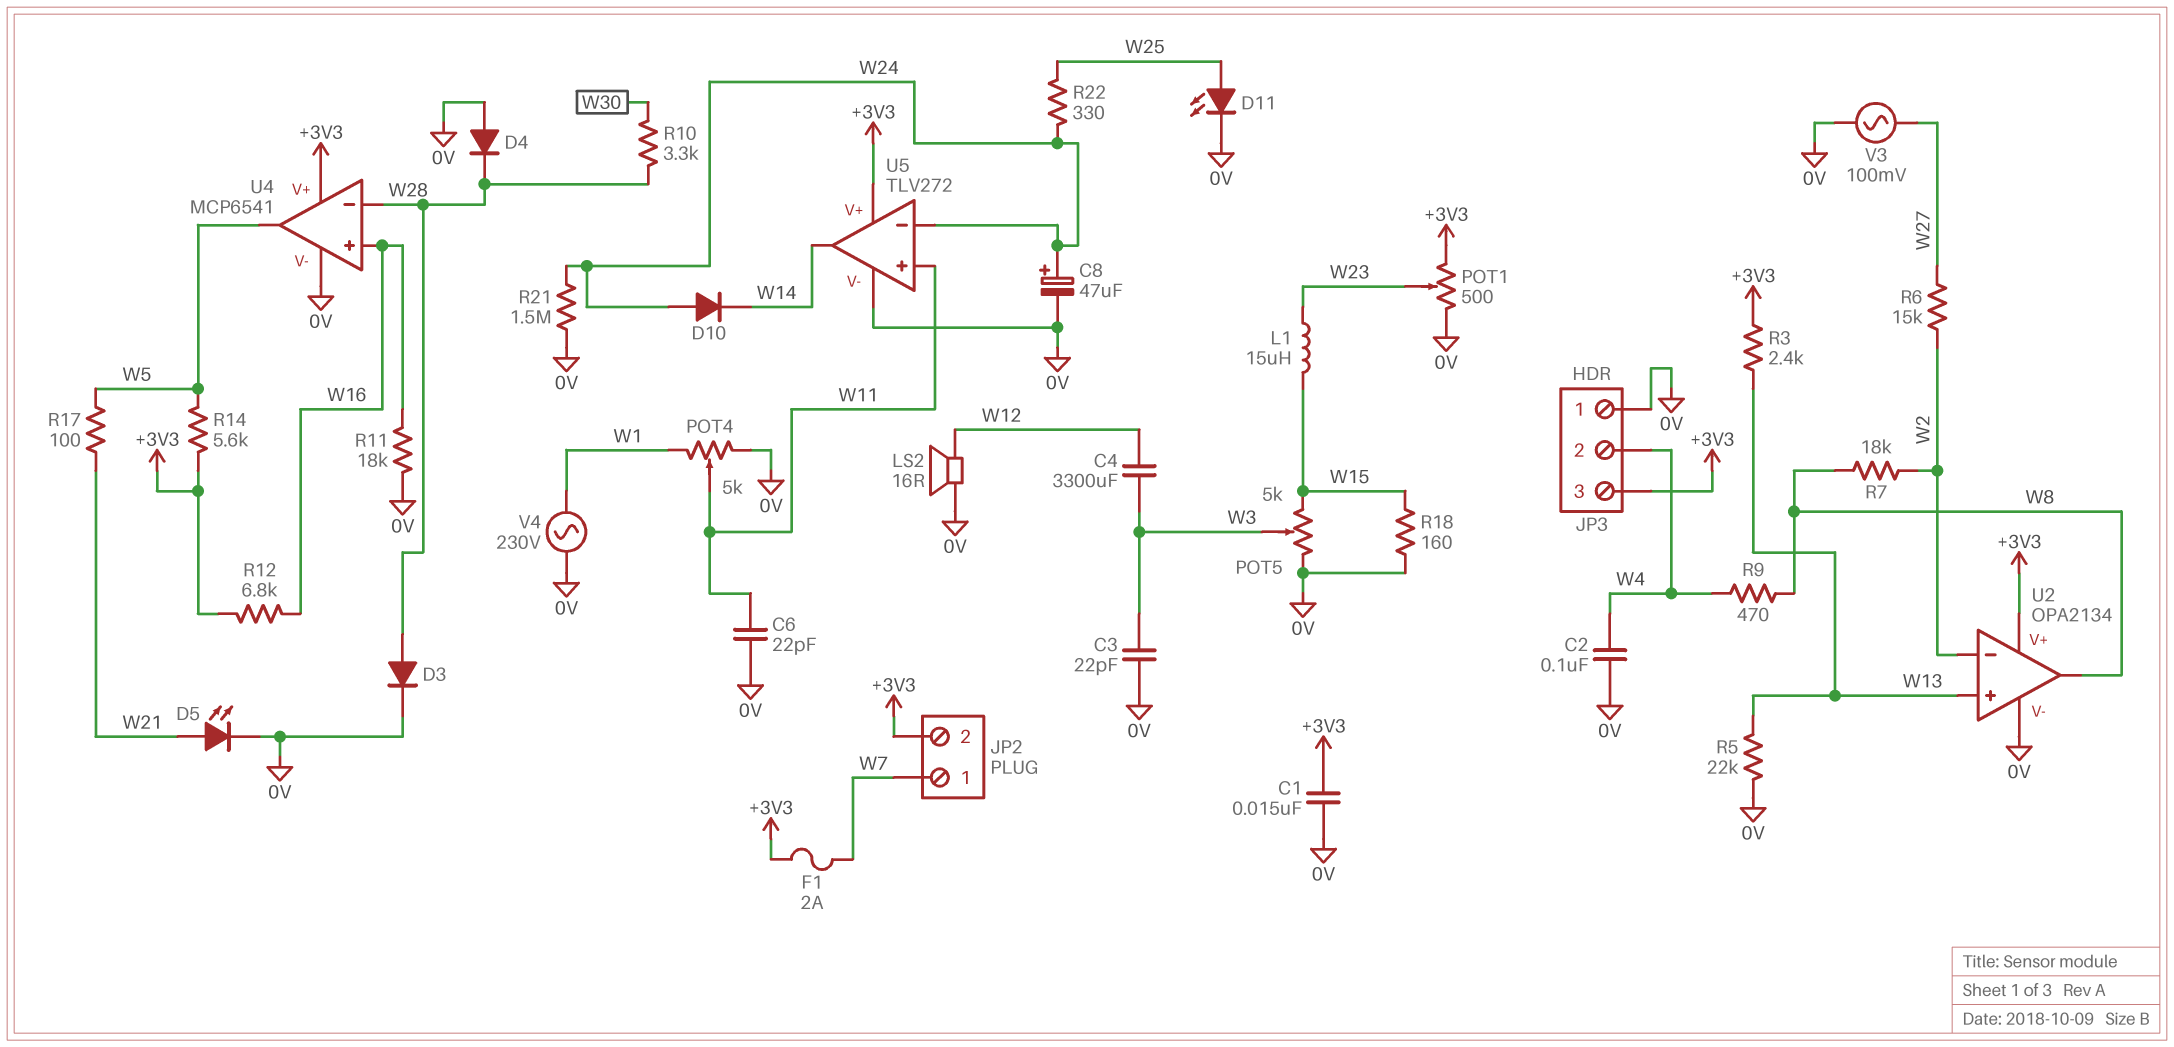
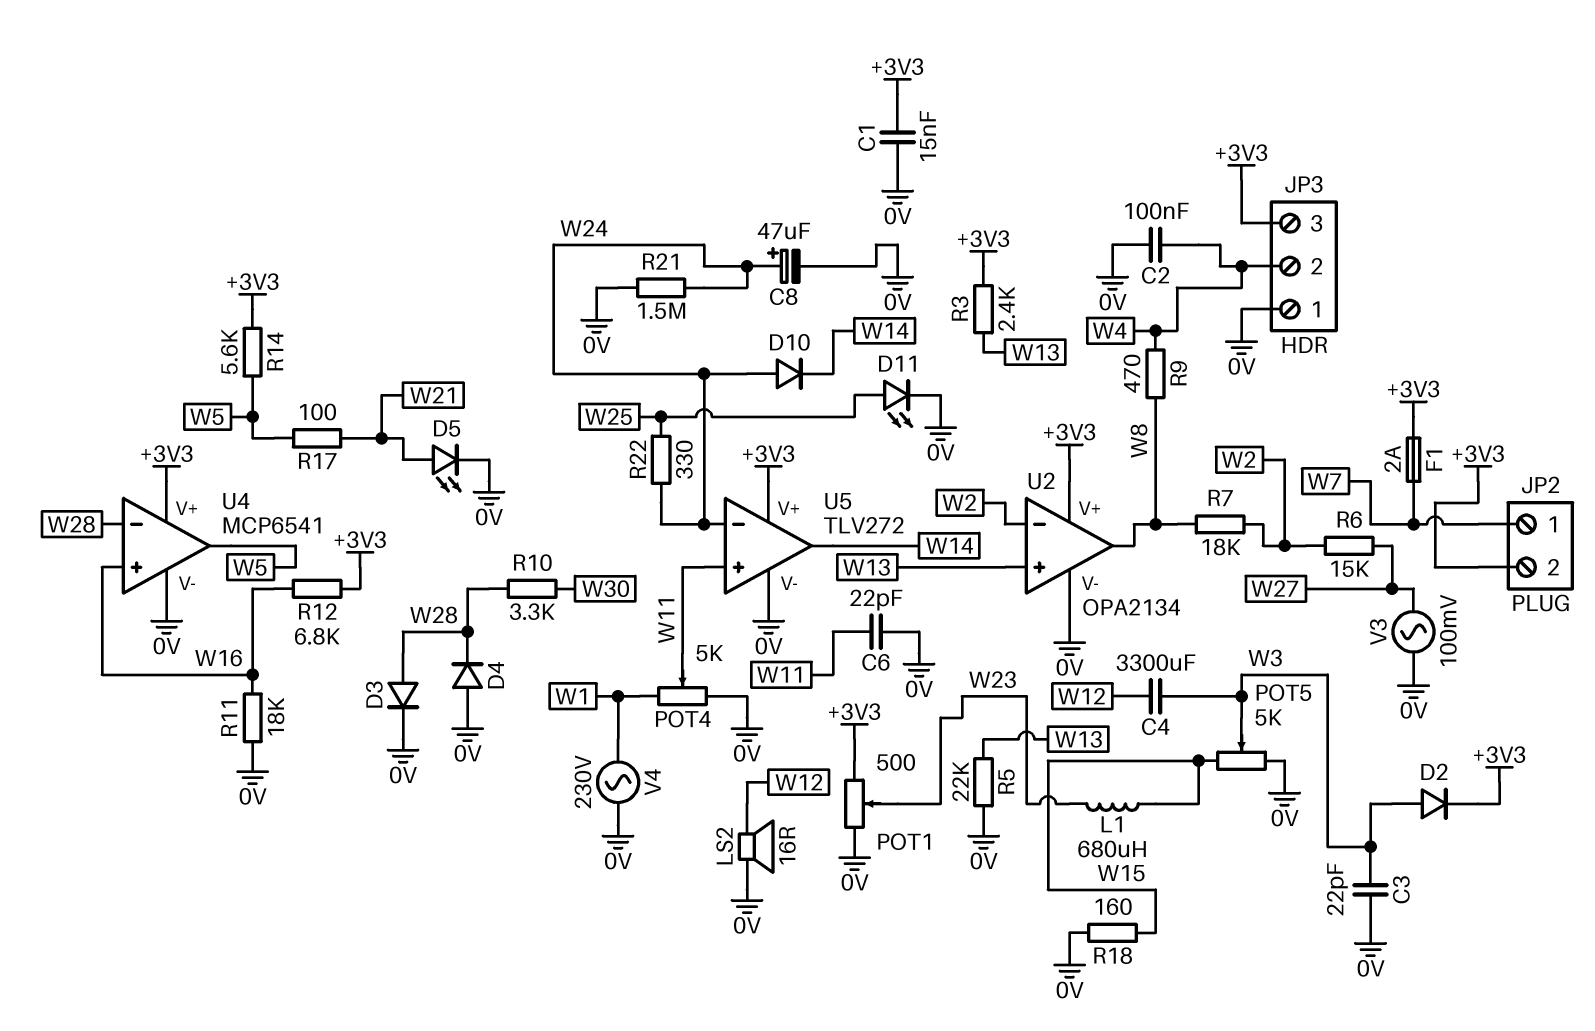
D2: none -> diode (A W3, K +3V3)
L1: 15uH (W15, W23) -> 680uH (W15, W23)

